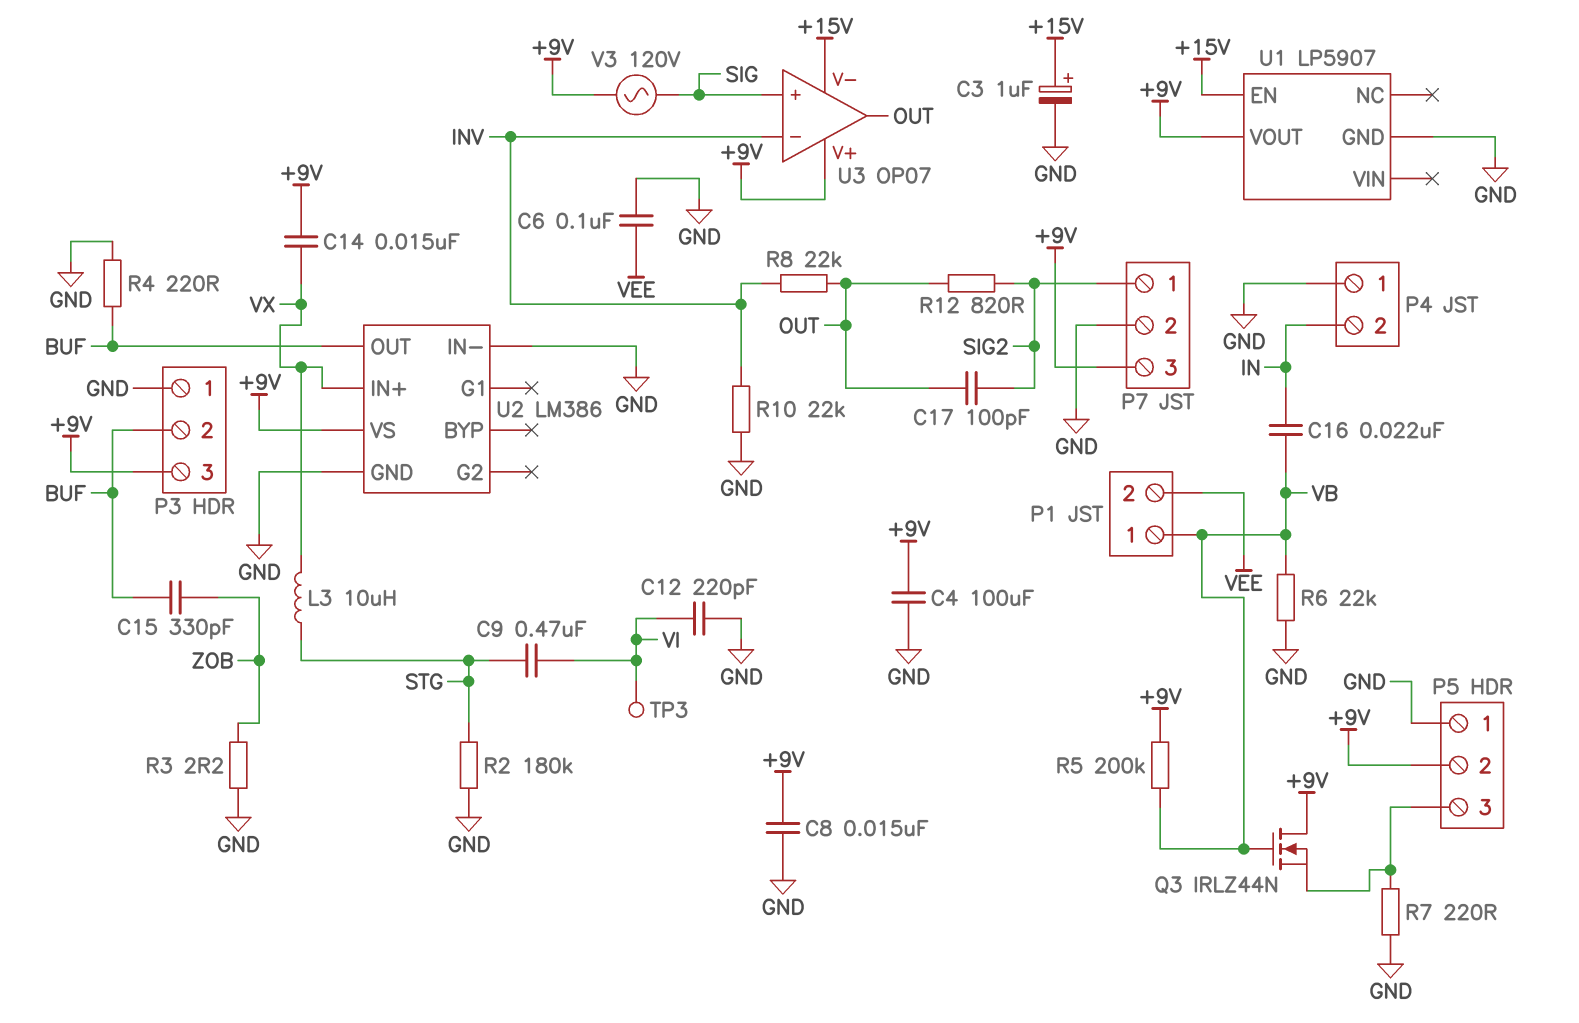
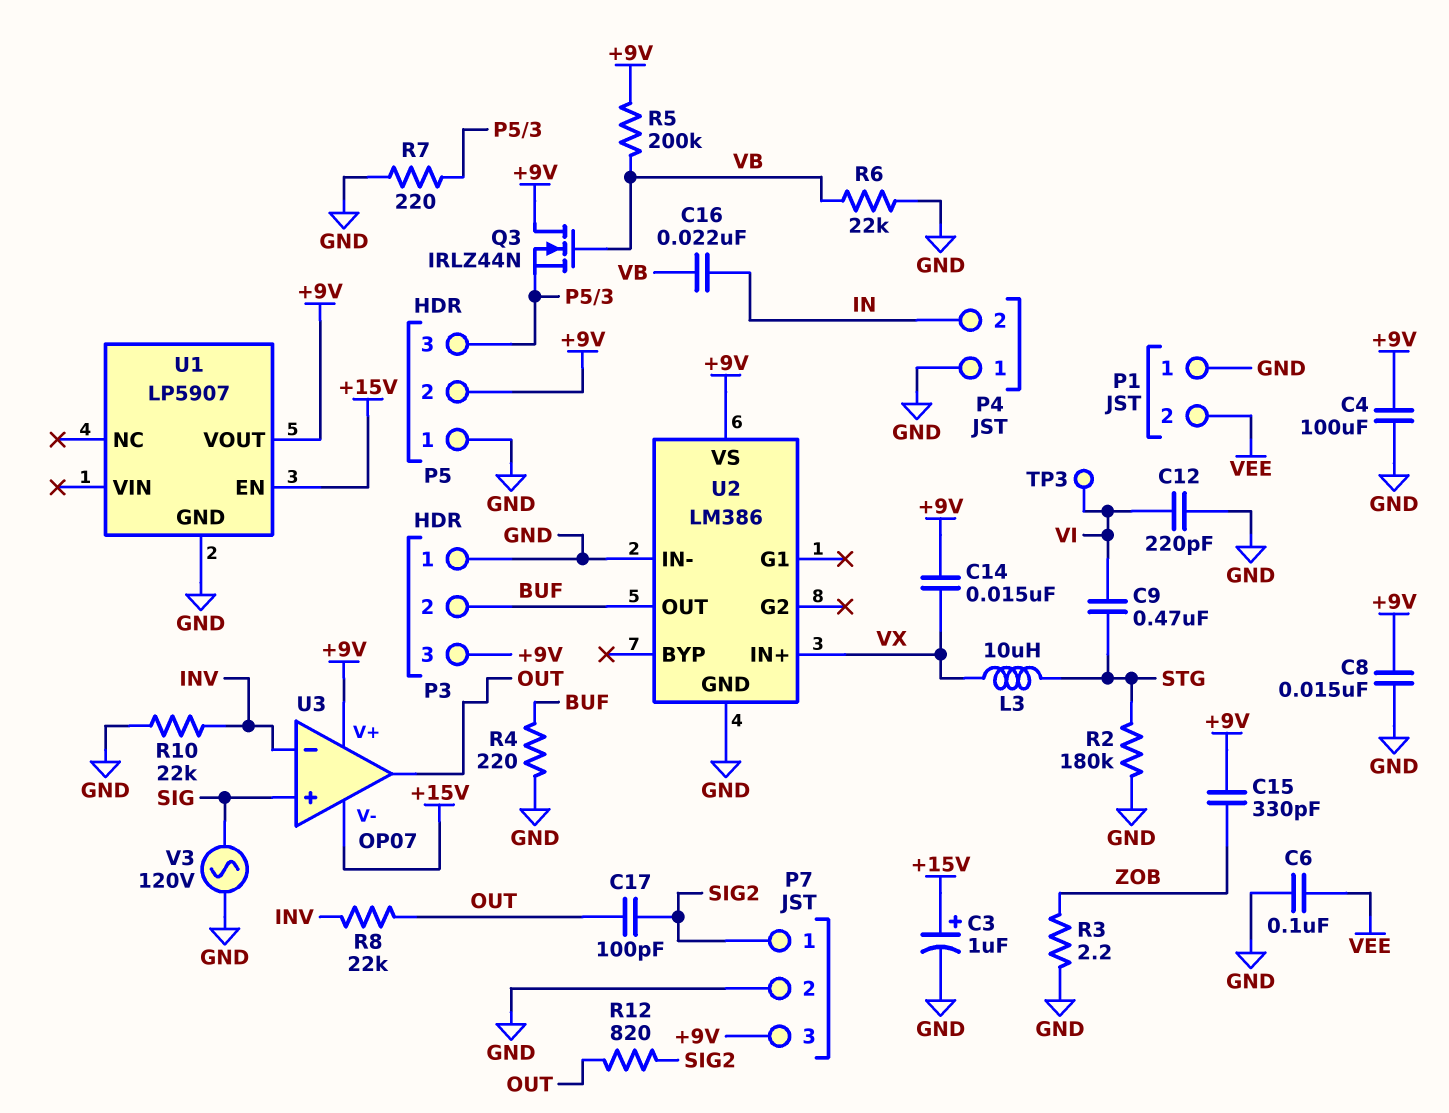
C15: 330pF (BUF, ZOB) -> 330pF (+9V, ZOB)
P1 pin 1: VB -> GND
V3: AC 120V (+9V, SIG) -> AC 120V (GND, SIG)

